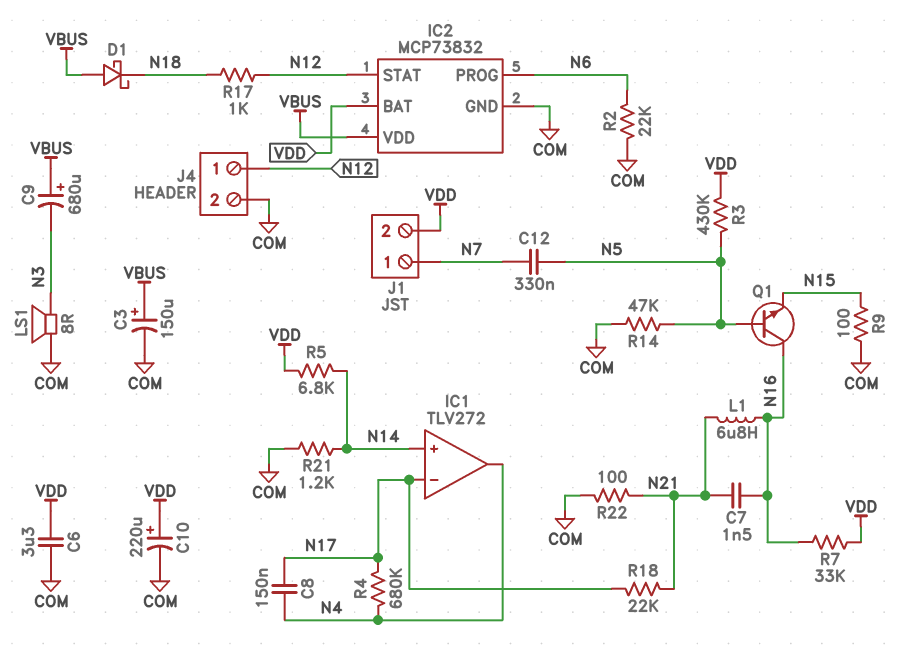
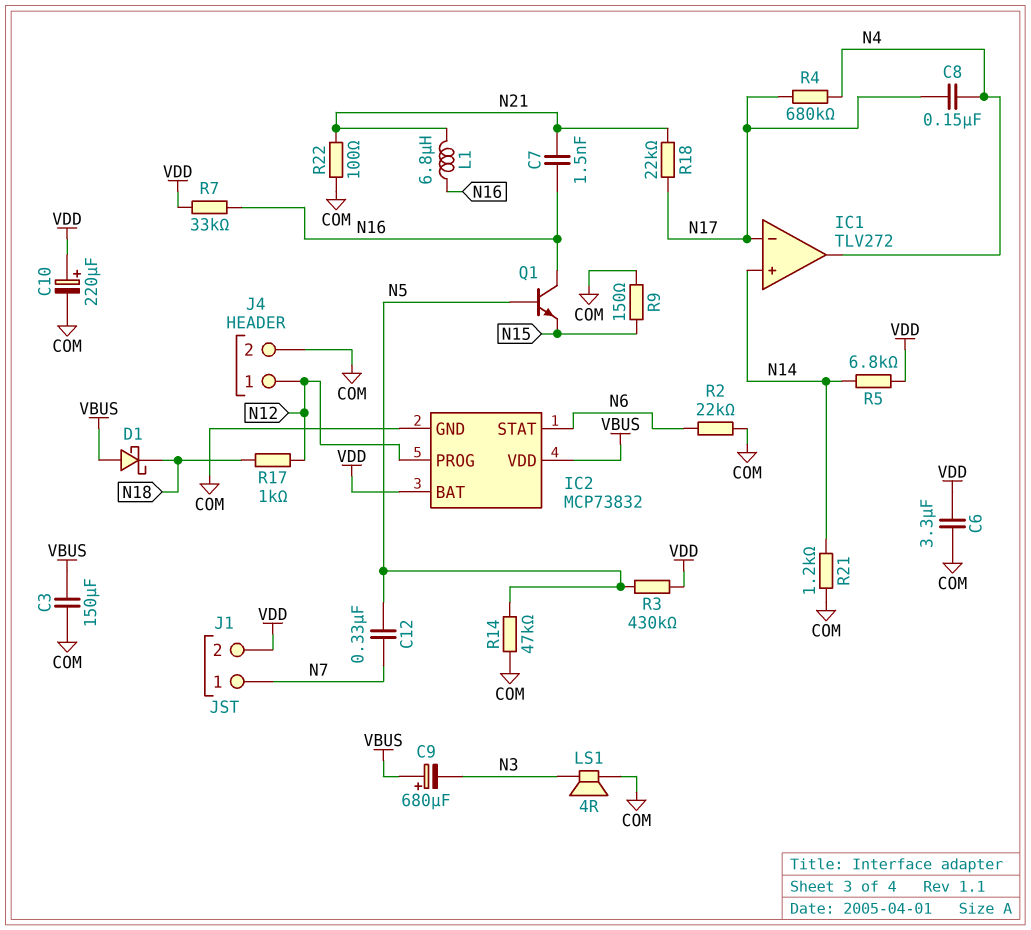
C3: 150uF (plus VBUS, minus COM) -> 150uF (COM, VBUS)
IC2 pin PROG: N6 -> N12
IC2 pin STAT: N12 -> N6
LS1: speaker 8R (COM, N3) -> speaker 4R (COM, N3)
R9: 100 (COM, N15) -> 150 (COM, N15)

